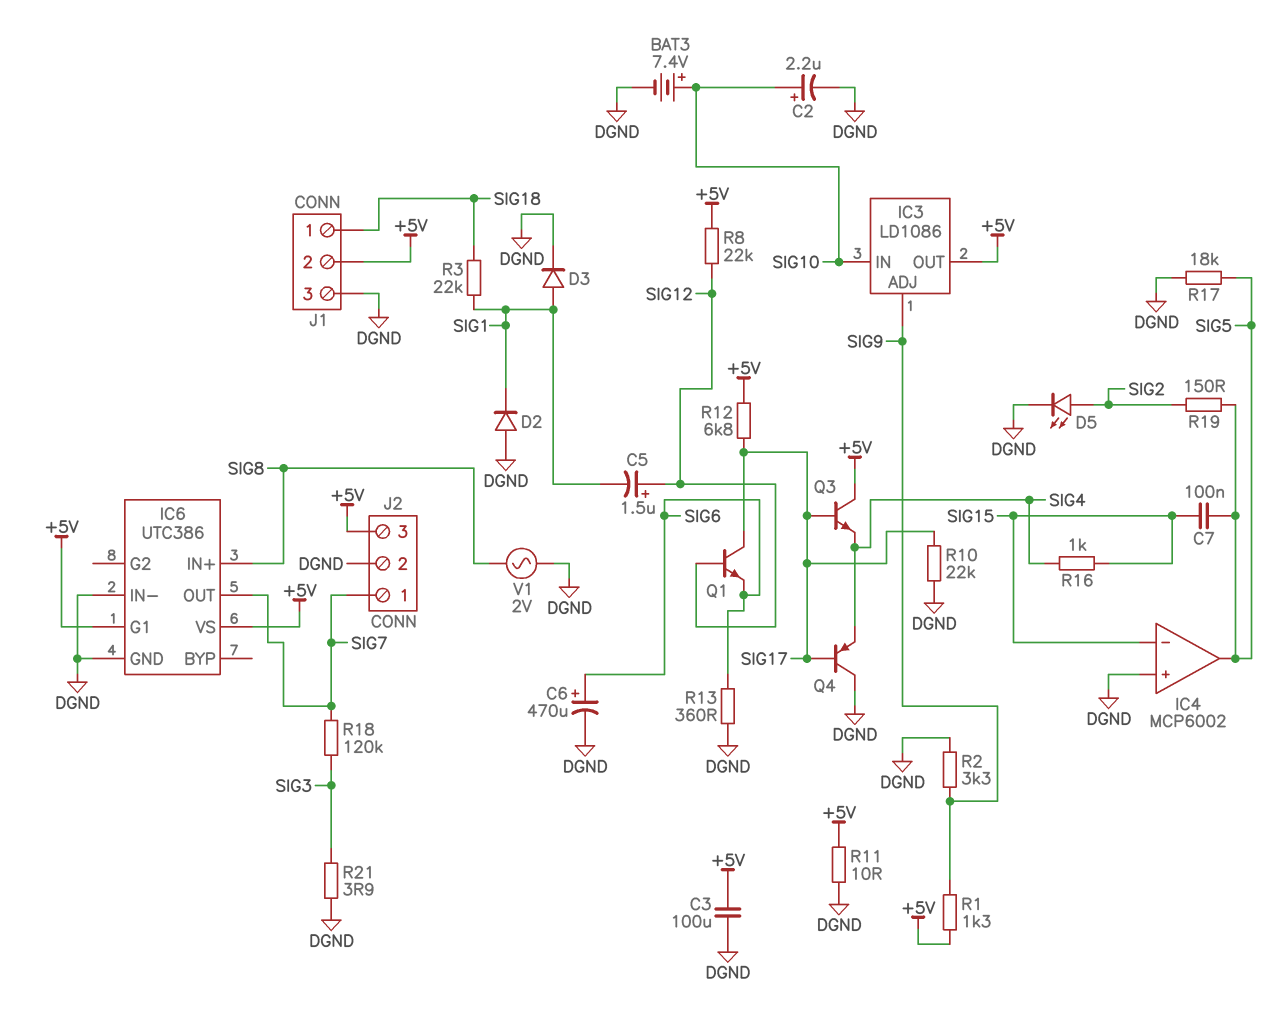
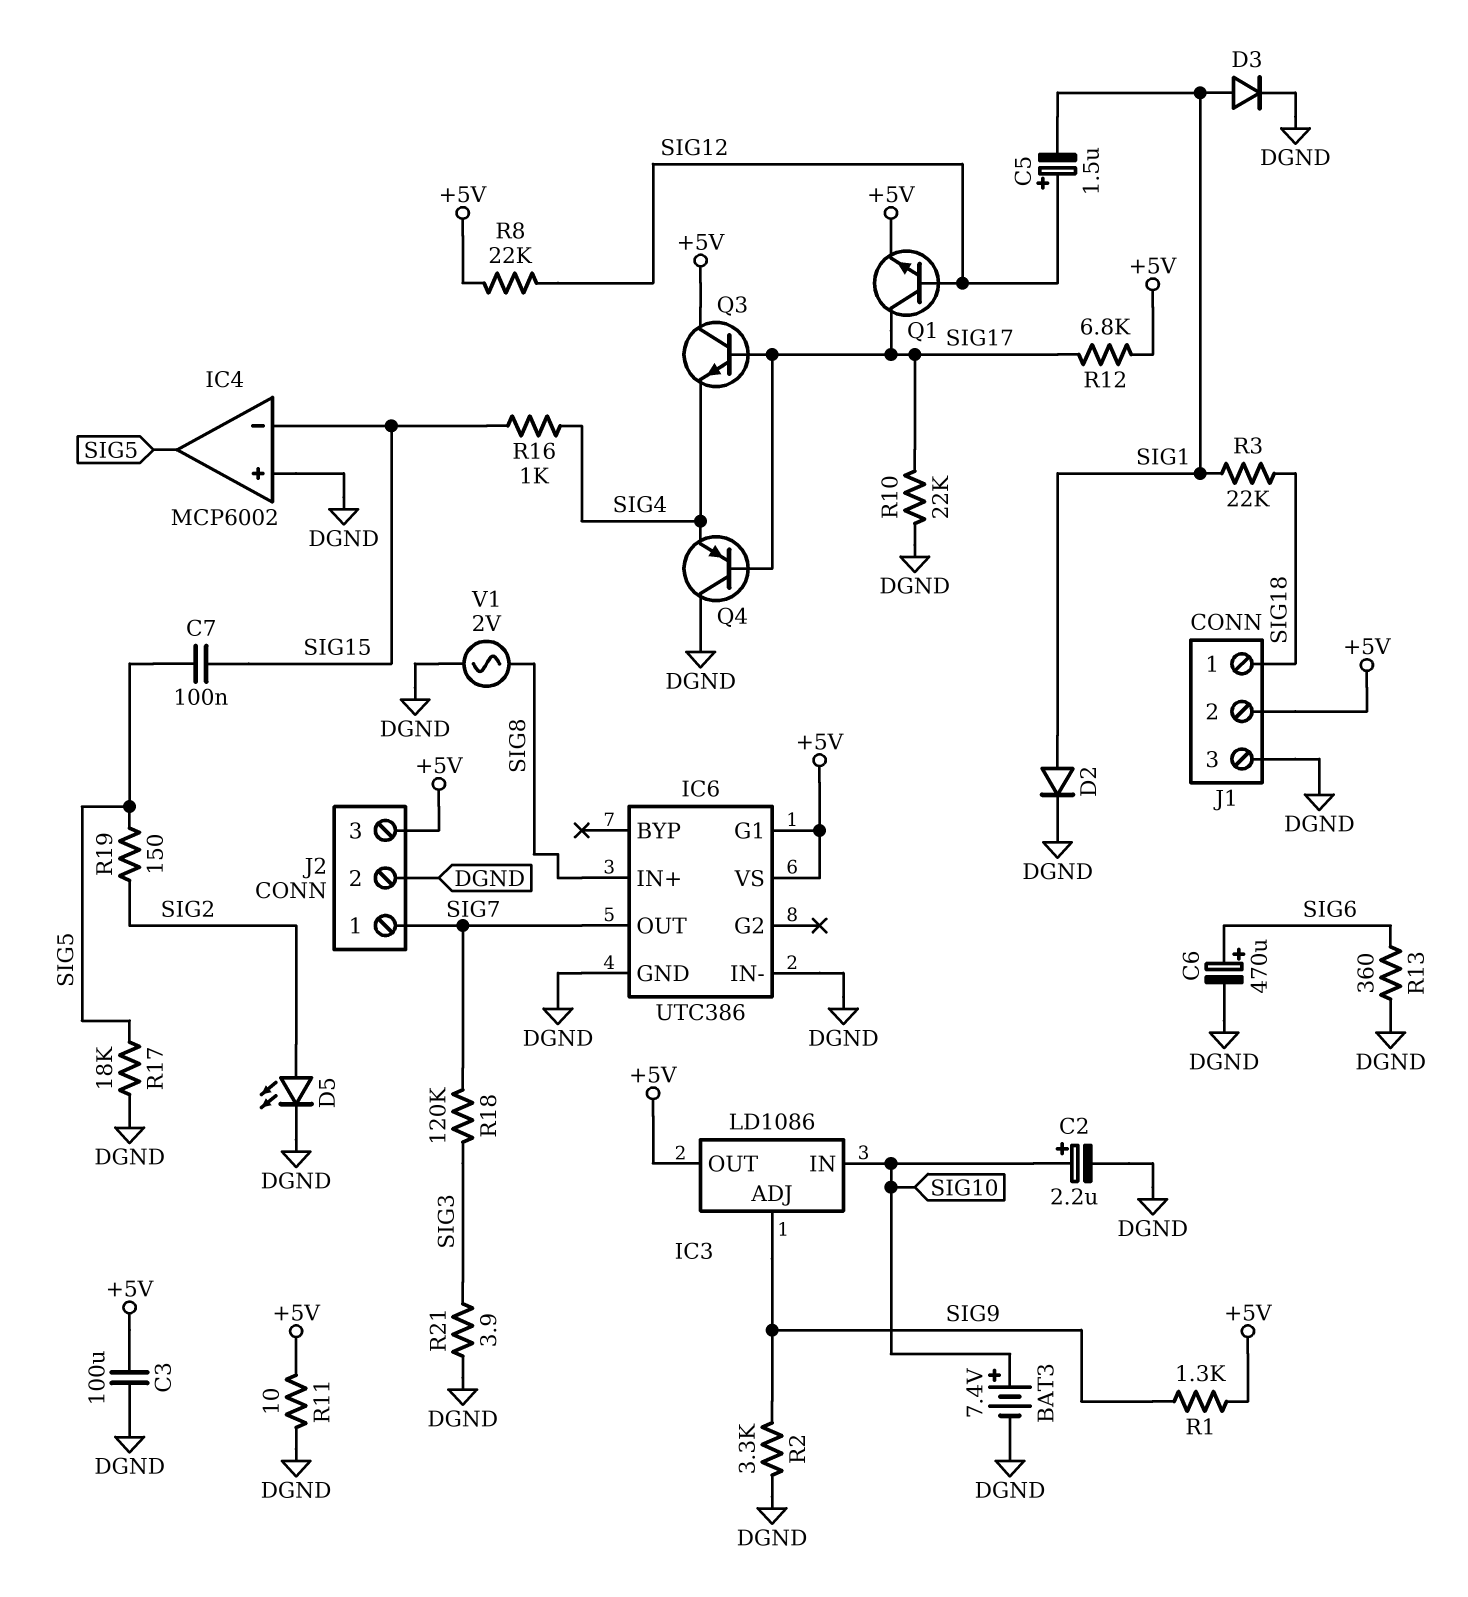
D2: diode (A DGND, K SIG1) -> diode (A SIG1, K DGND)
Q1: NPN (B SIG12, C SIG17, E SIG6) -> NPN (B SIG12, C SIG17, E +5V)

